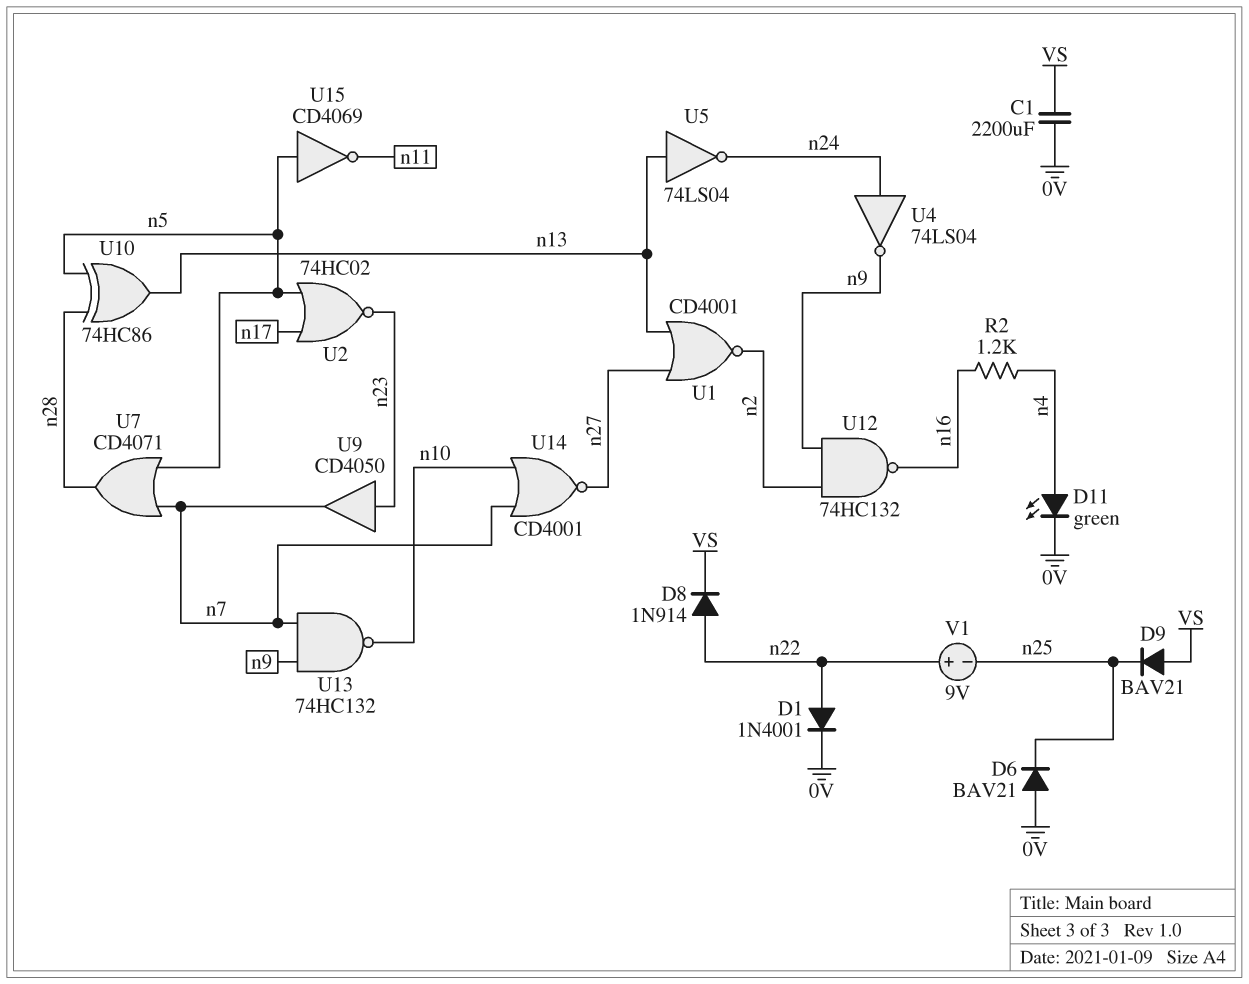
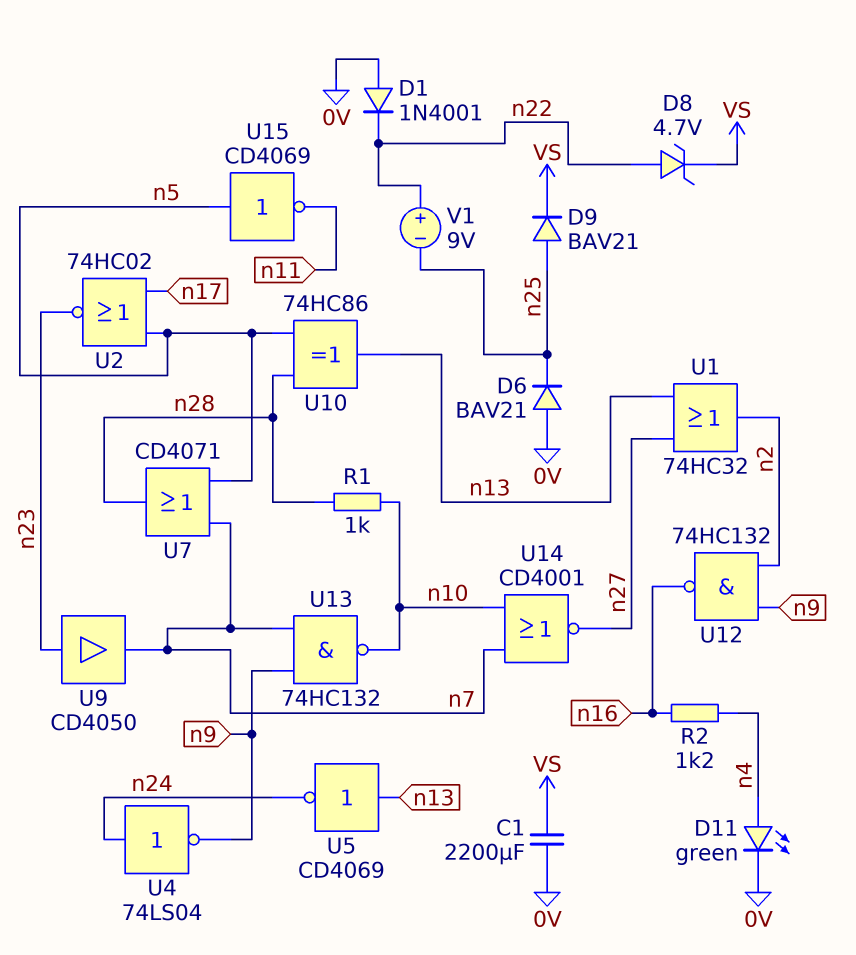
D1: diode 1N4001 (A n22, K 0V) -> diode 1N4001 (A 0V, K n22)
D8: diode 1N914 (A n22, K VS) -> zener 4.7V (A n22, K VS)
D9: diode BAV21 (A VS, K n25) -> diode BAV21 (A n25, K VS)
R1: none -> 1k (n10, n28)
U1: NOR CD4001 (in n13, in n27, out n2) -> OR 74HC32 (in n13, in n27, out n2)
U5: NOT 74LS04 (in n13, out n24) -> NOT CD4069 (in n13, out n24)

